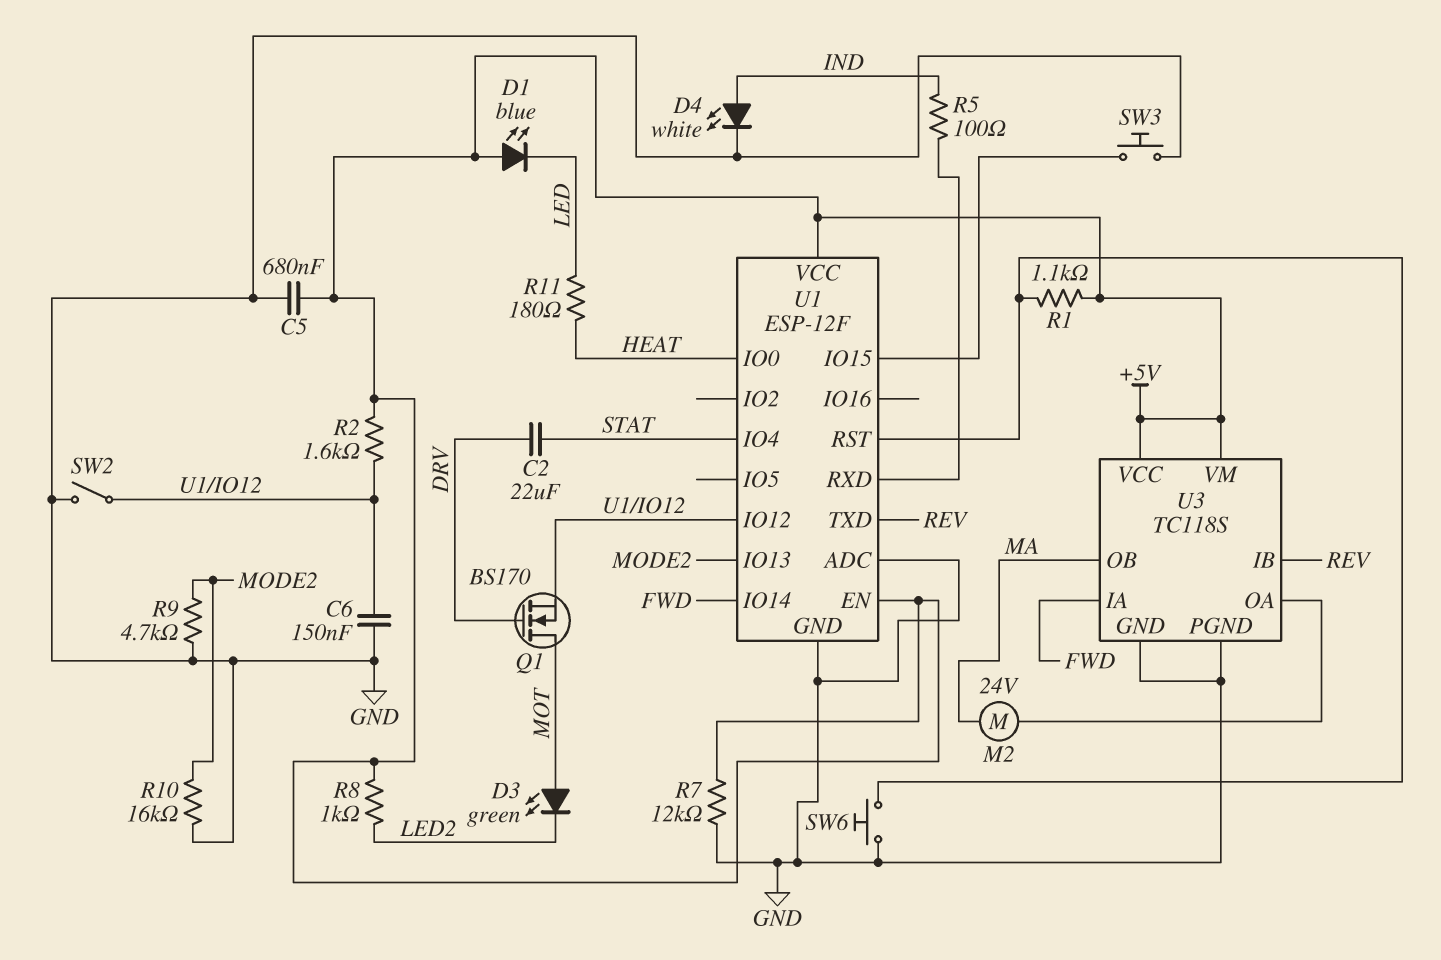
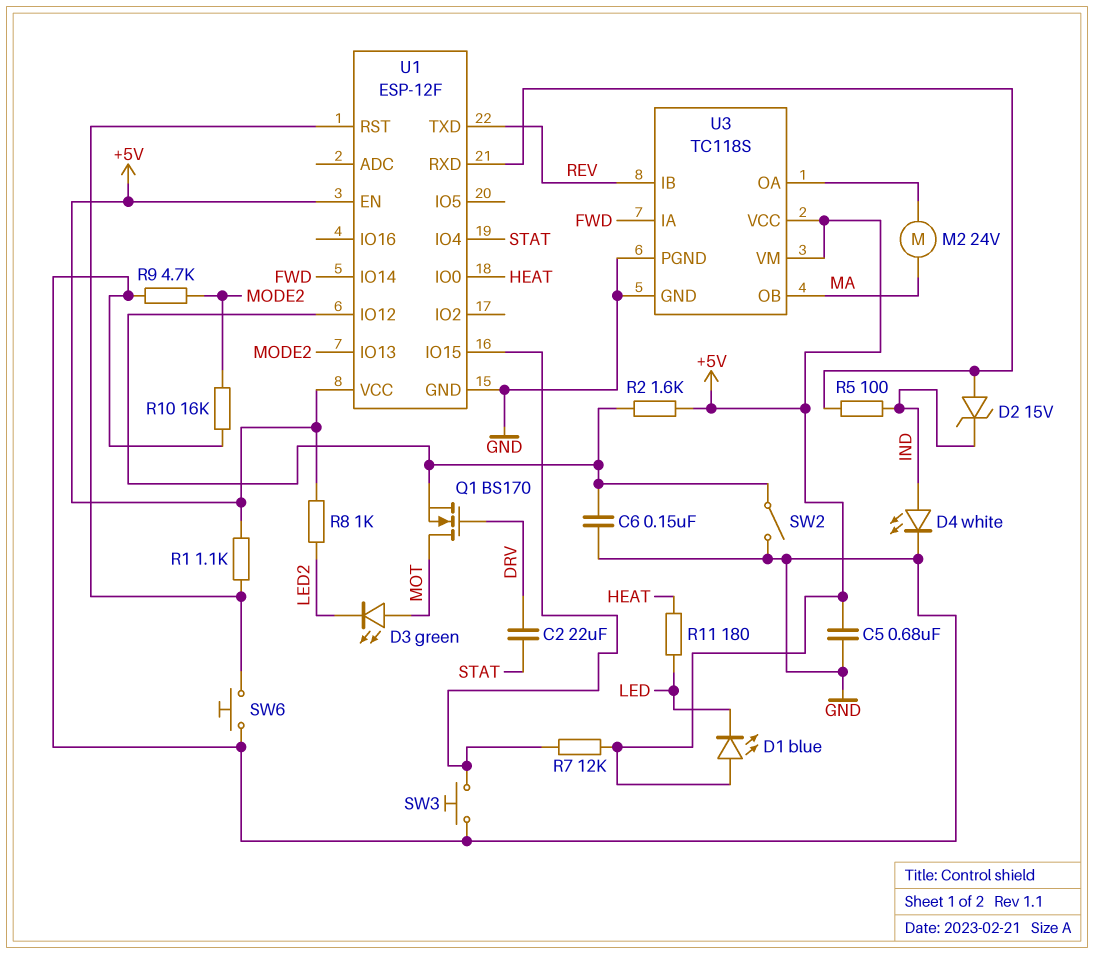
D2: none -> zener 15V (A U1/RXD, K IND)
R7: 12k (+5V, GND) -> 12k (+5V, U1/IO15)
U1 pin ADC: GND -> none

